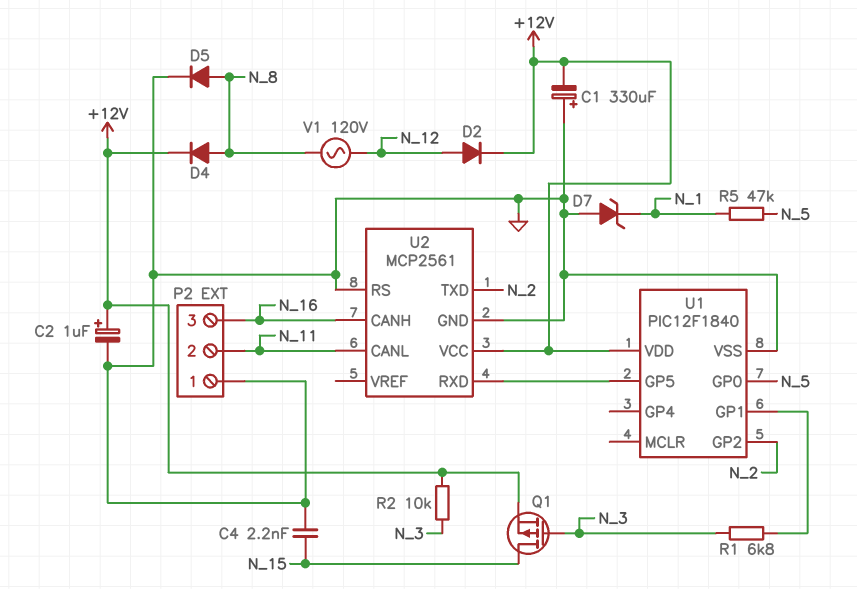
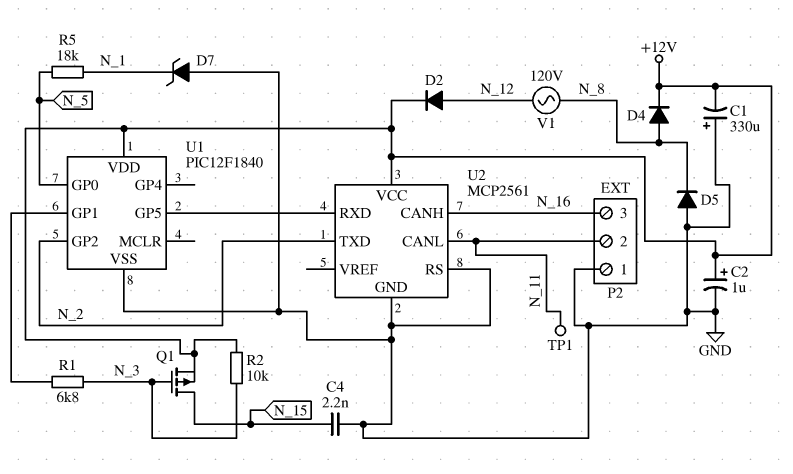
D5: diode (A N_8, K GND) -> diode (A GND, K N_8)
R5: 47k (N_1, N_5) -> 18k (N_1, N_5)
TP1: none -> test point (N_11)

